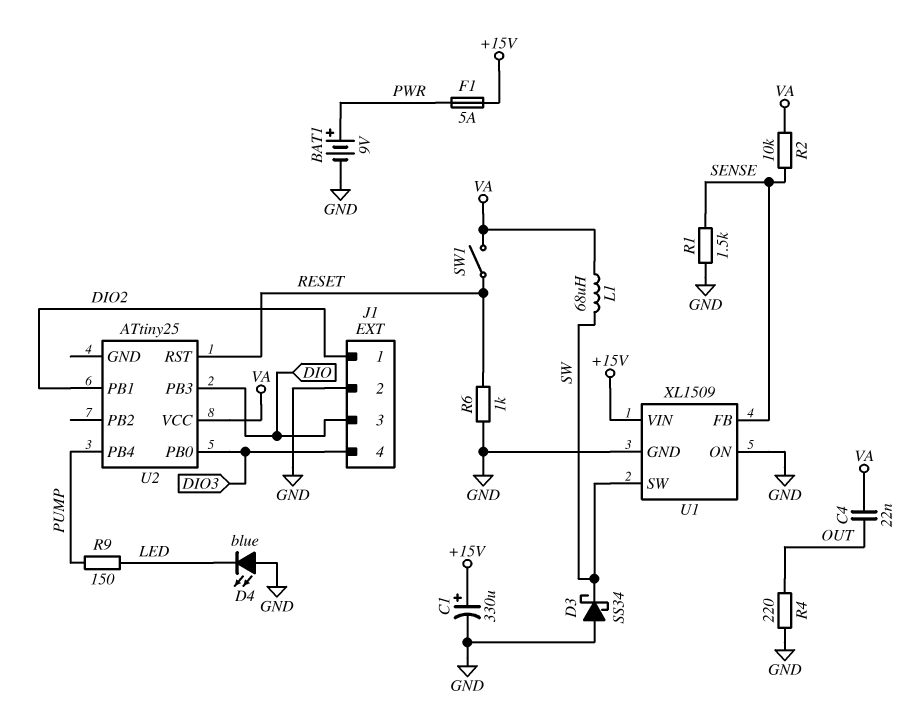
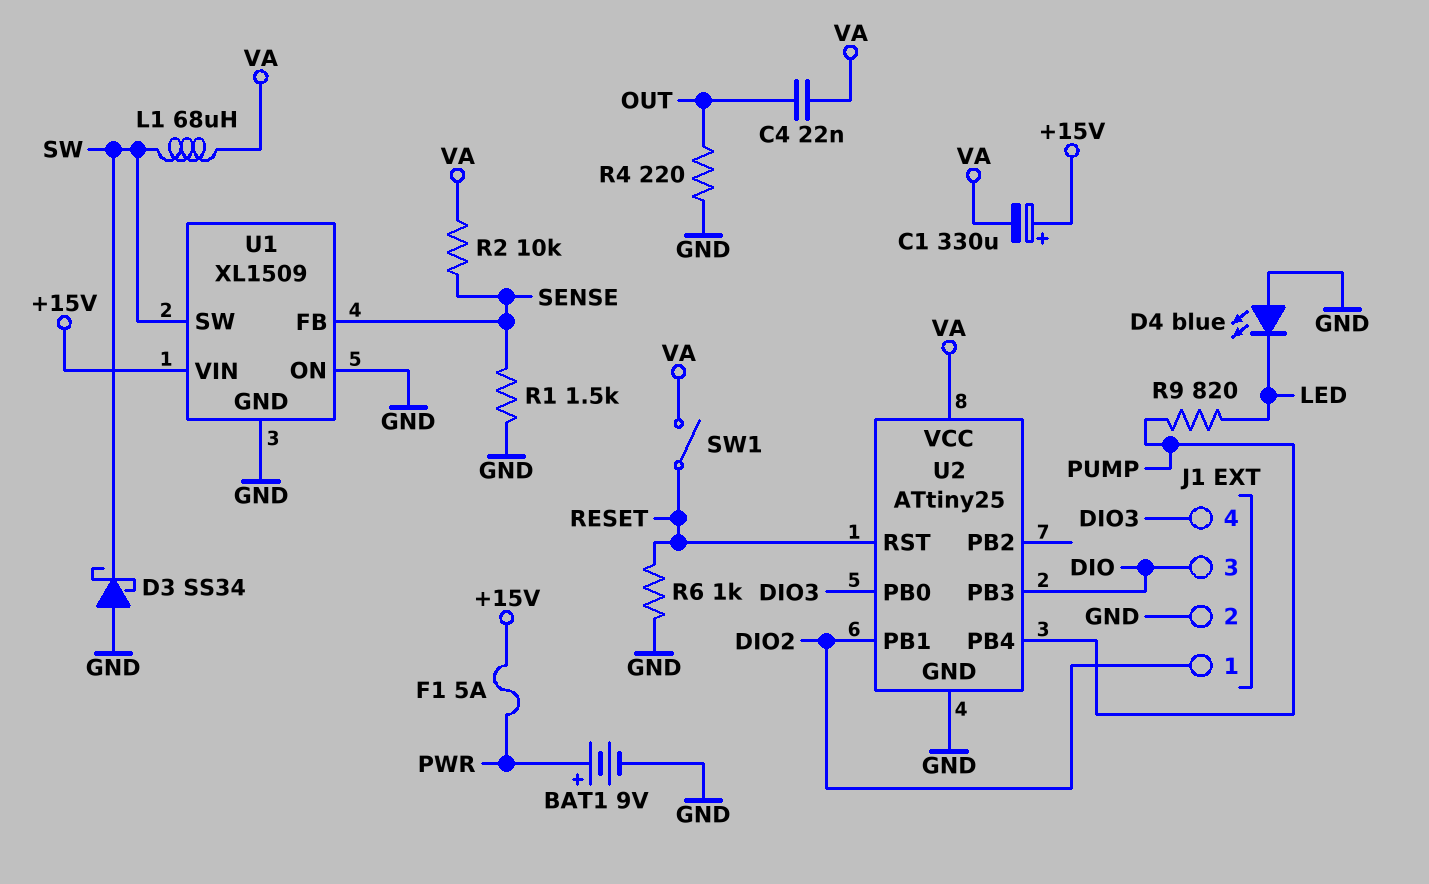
C1: 330uF (plus +15V, minus GND) -> 330uF (plus +15V, minus VA)
R9: 150 (LED, PUMP) -> 820 (LED, PUMP)
U2 pin GND: none -> GND

